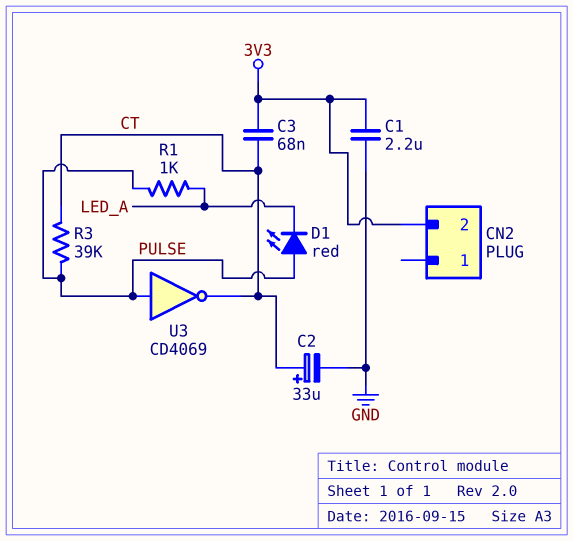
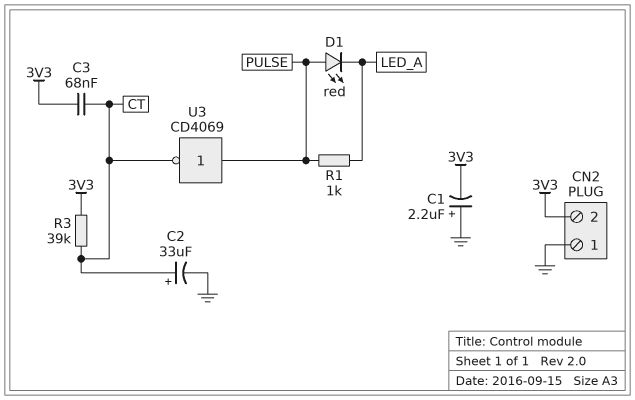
C1: 2.2uF (3V3, GND) -> 2.2uF (plus GND, minus 3V3)
CN2 pin 1: none -> GND
R3: 39k (CT, PULSE) -> 39k (3V3, CT)

